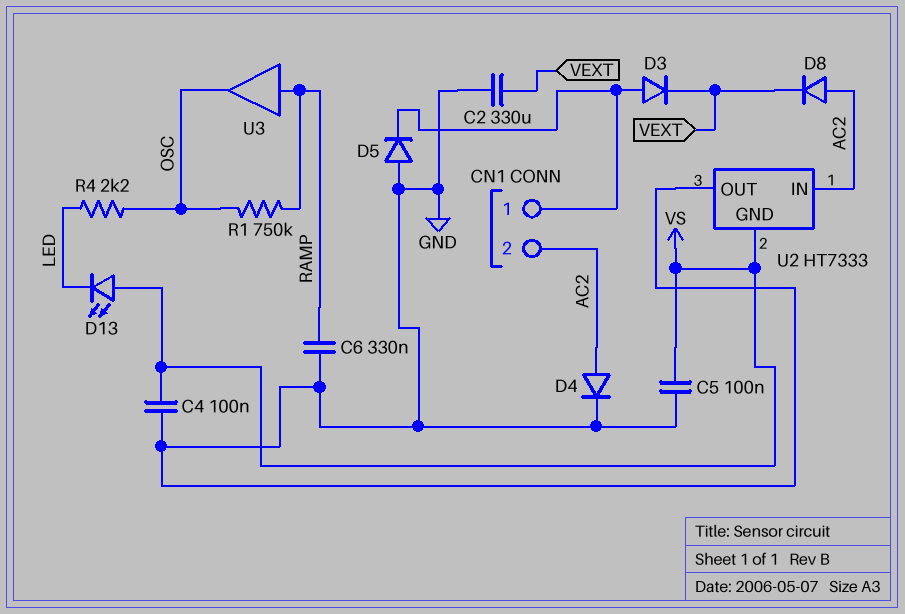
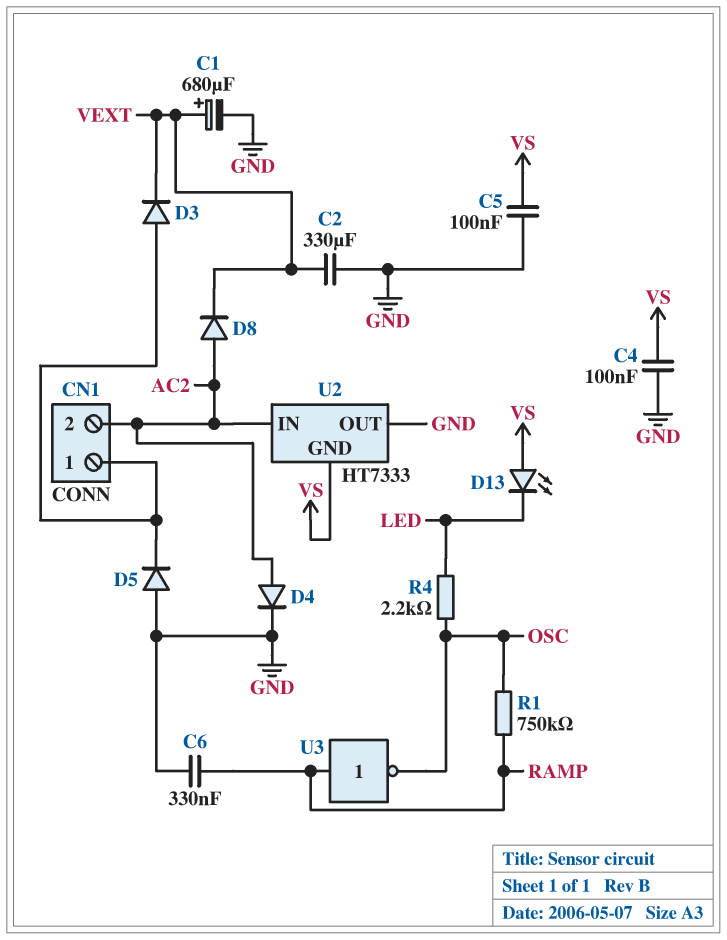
C1: none -> 680uF (plus VEXT, minus GND)
U3: buffer (in RAMP, out OSC) -> NOT (in RAMP, out OSC)

